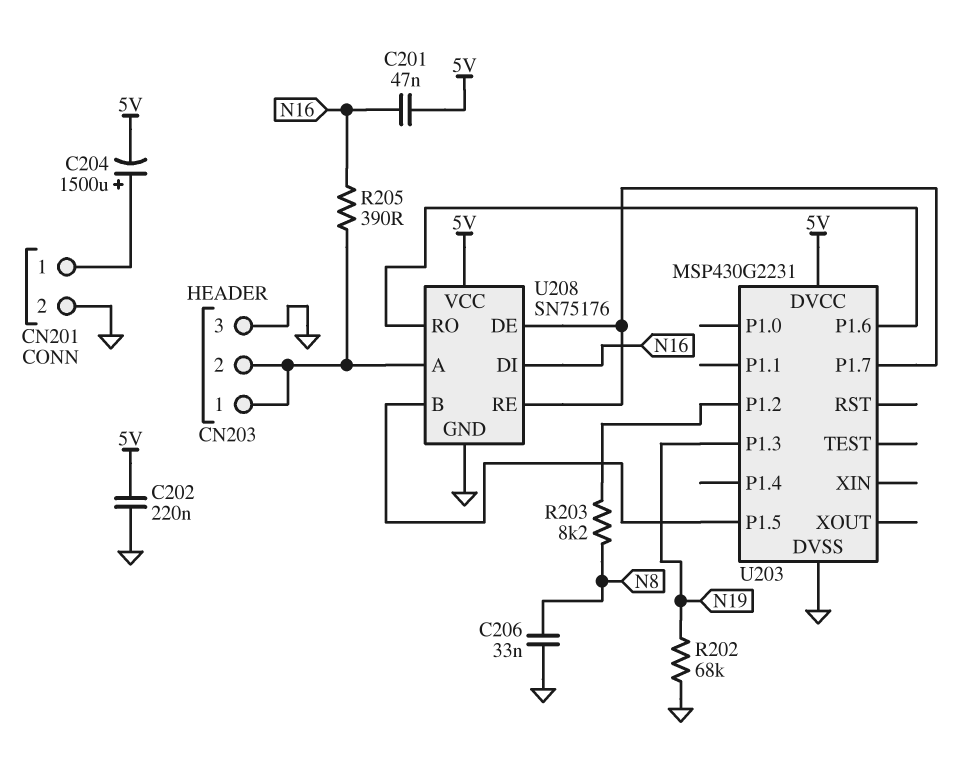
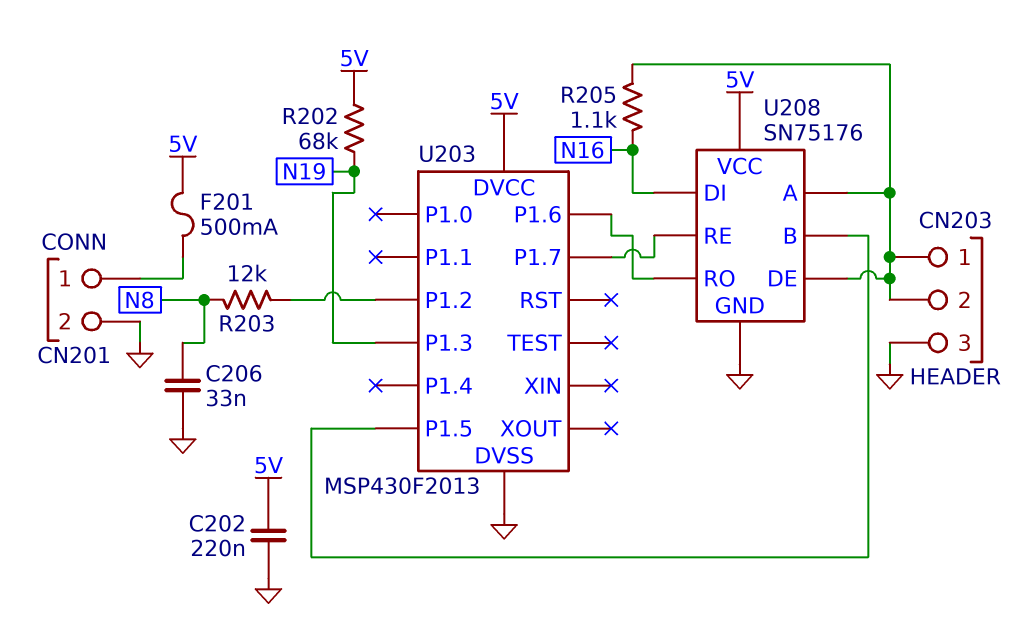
C201: 47nF (5V, N16) -> none
C204: 1500uF (plus CN201/1, minus 5V) -> none
F201: none -> 500mA (5V, CN201/1)
R202: 68k (GND, N19) -> 68k (5V, N19)
R203: 8.2k (N8, U203/P1.2) -> 12k (N8, U203/P1.2)
R205: 390 (CN203/1, N16) -> 1.1k (CN203/1, N16)
U203: MSP430G2231 -> MSP430F2013
U208 pin DE: U203/P1.7 -> CN203/1

